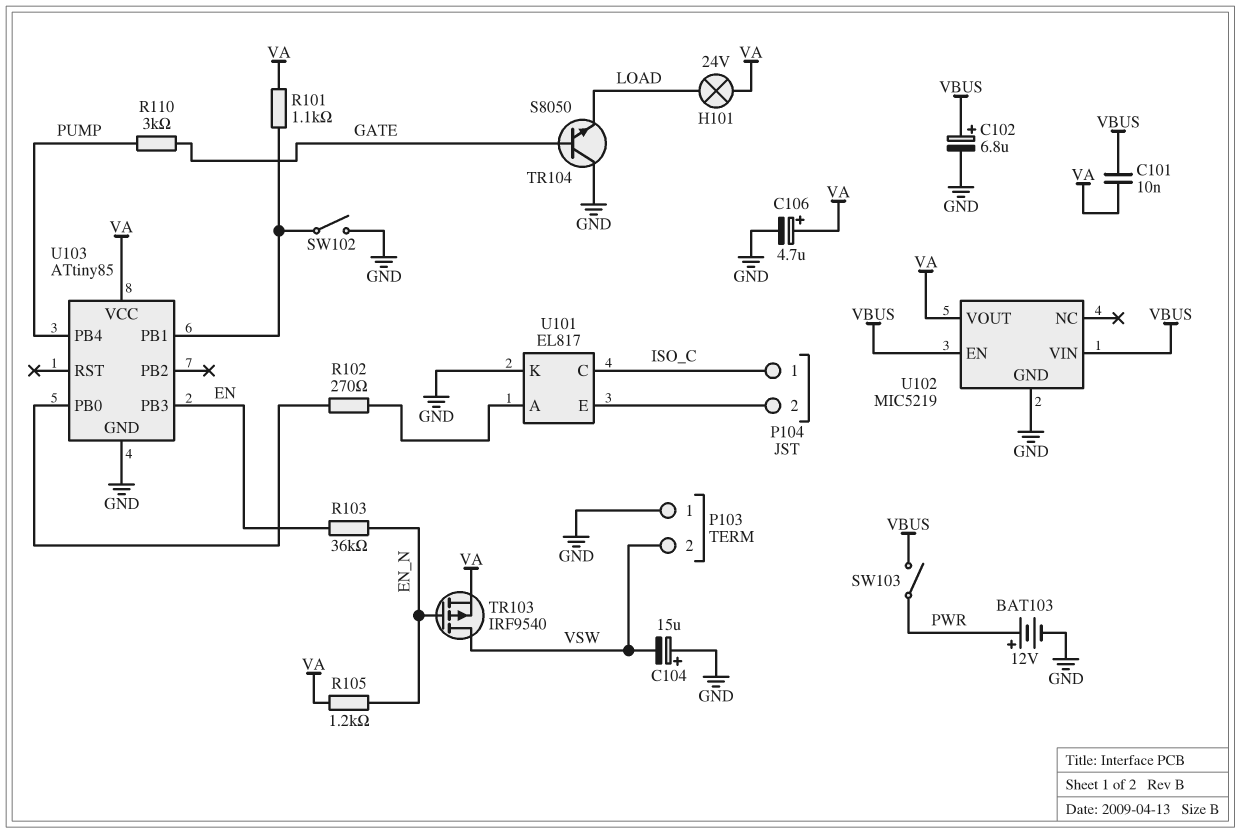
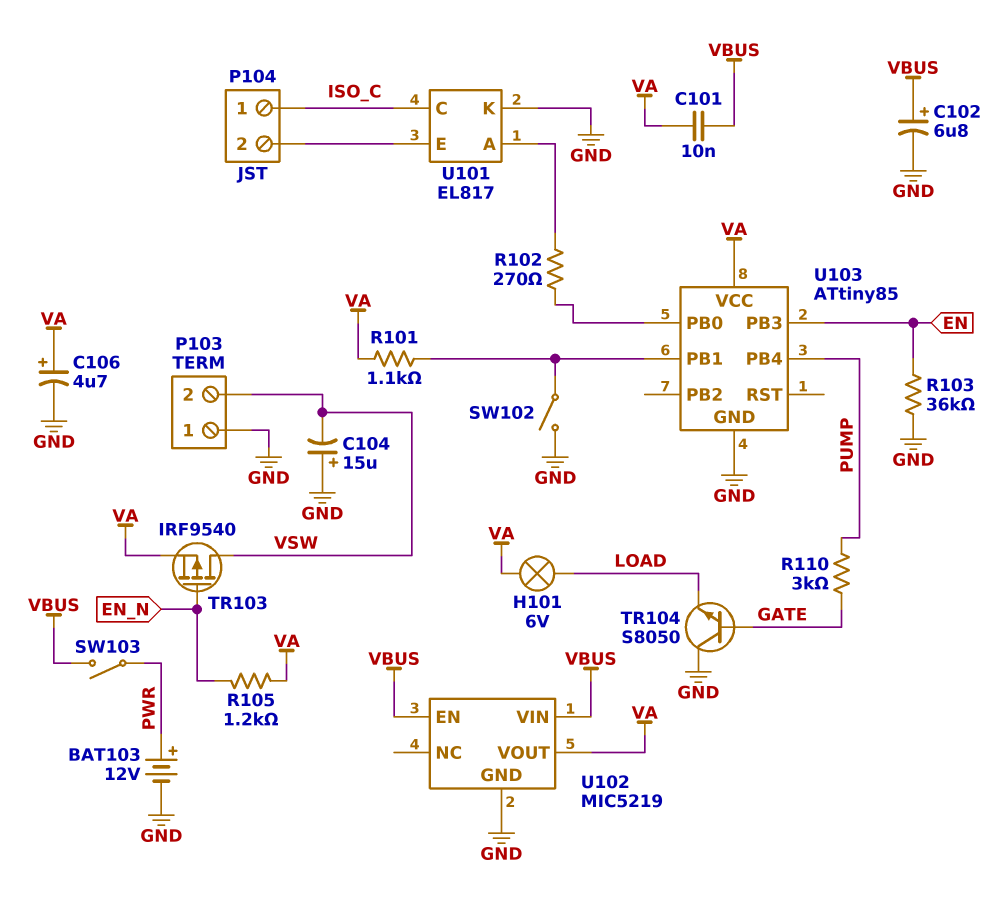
H101: lamp 24V (LOAD, VA) -> lamp 6V (LOAD, VA)
R103: 36k (EN, EN_N) -> 36k (EN, GND)

